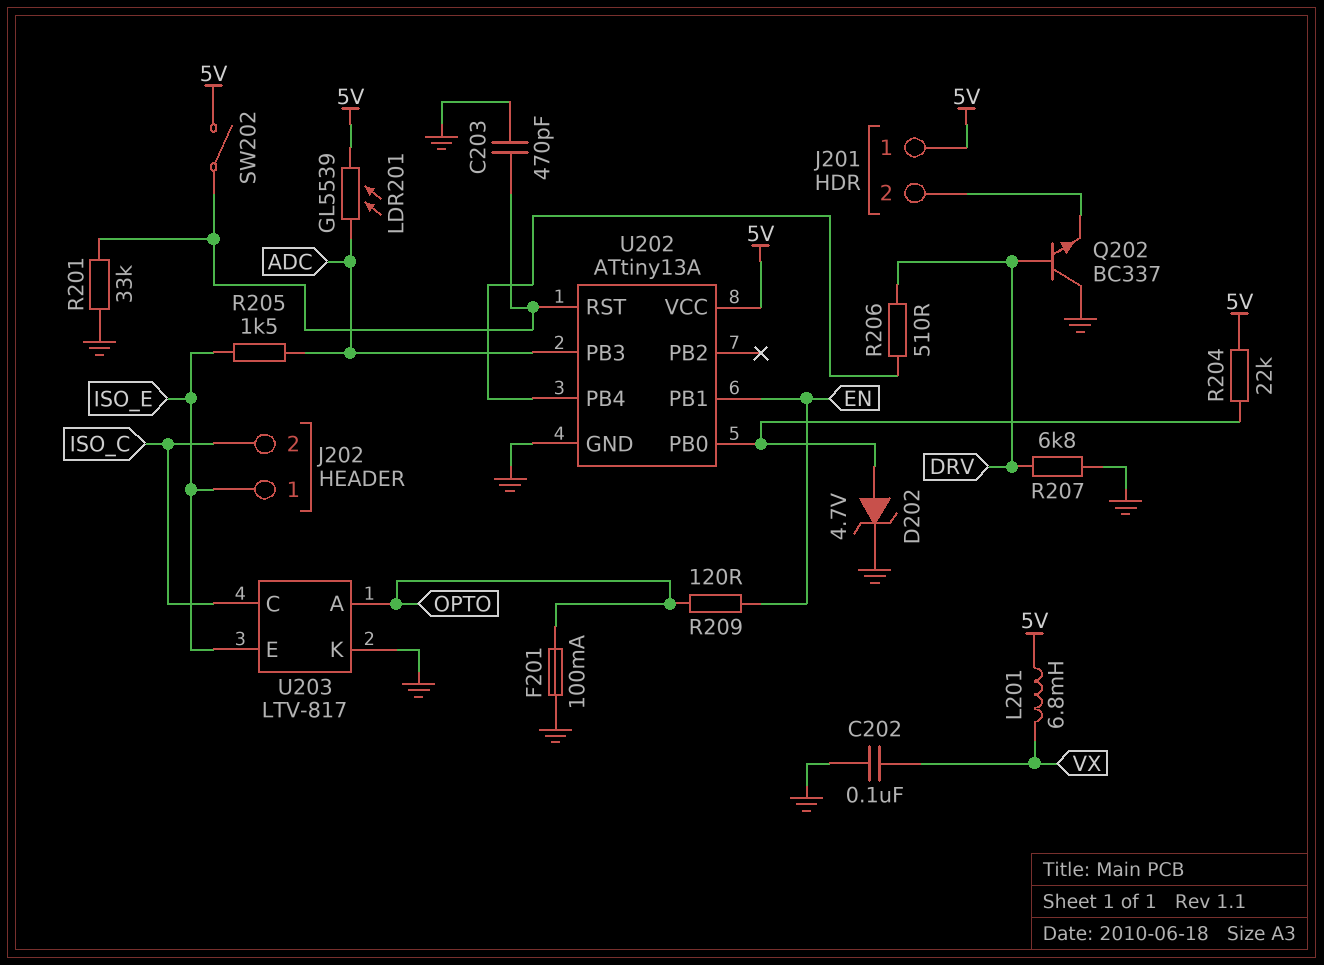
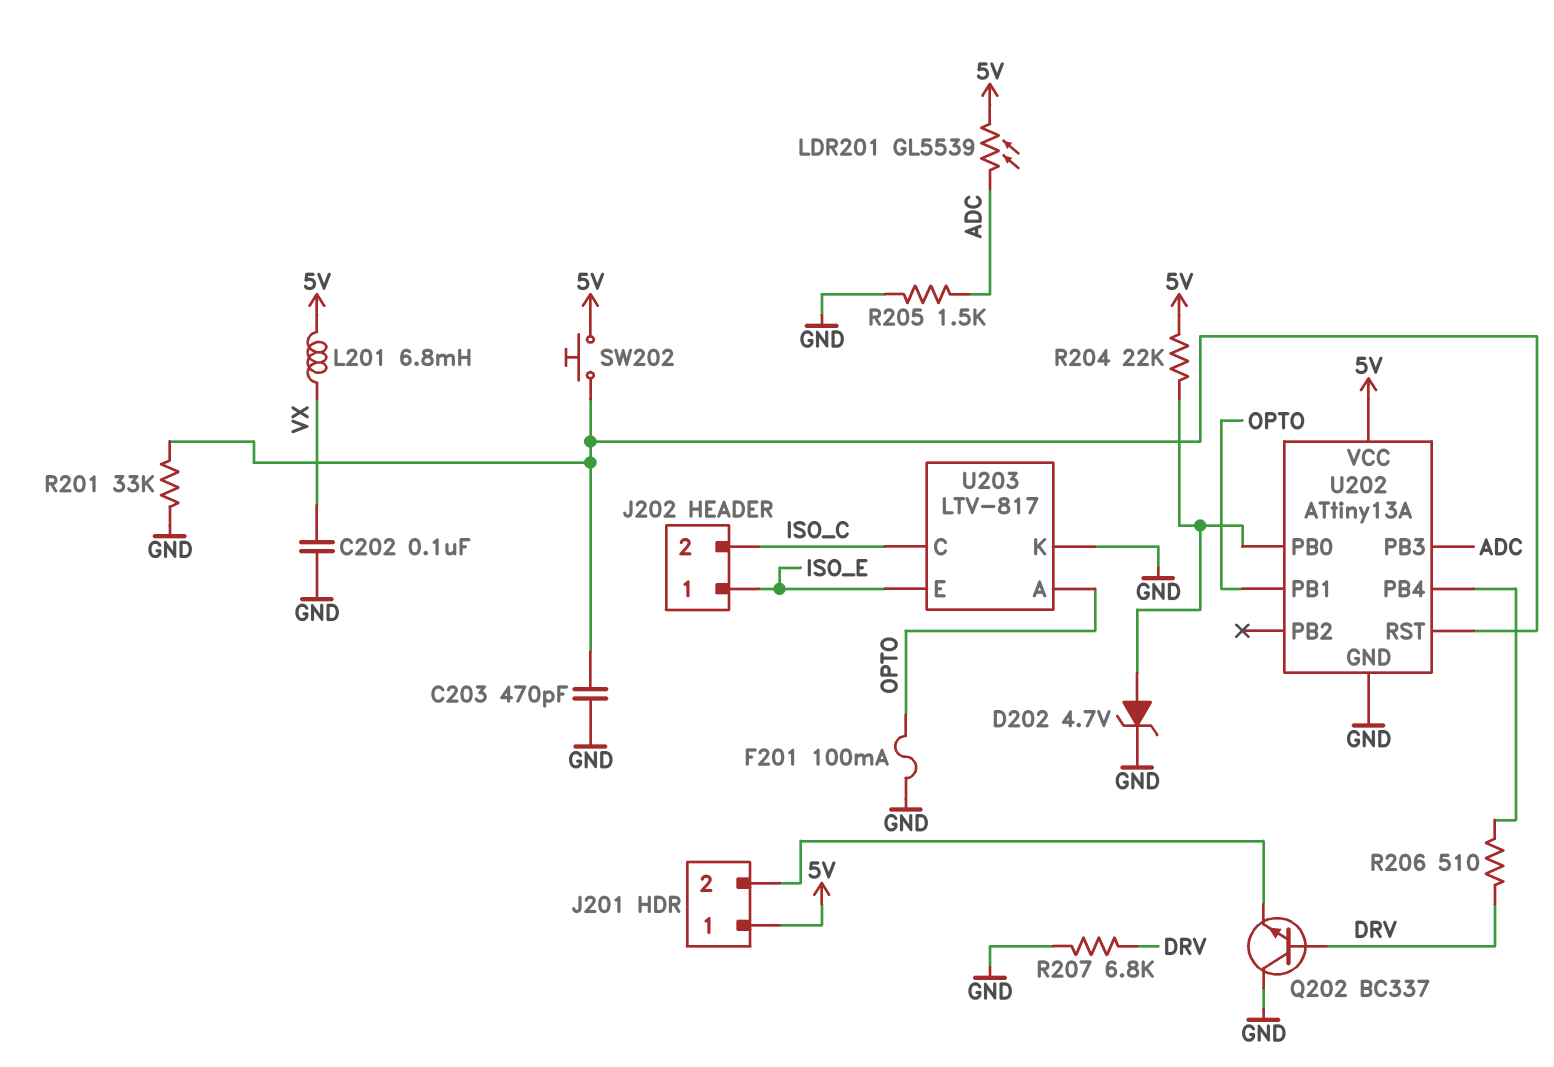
R205: 1.5k (ADC, ISO_E) -> 1.5k (ADC, GND)
R209: 120 (EN, OPTO) -> none
SW202: switch (5V, U202/RST) -> button (5V, U202/RST)
U202 pin PB1: EN -> OPTO

